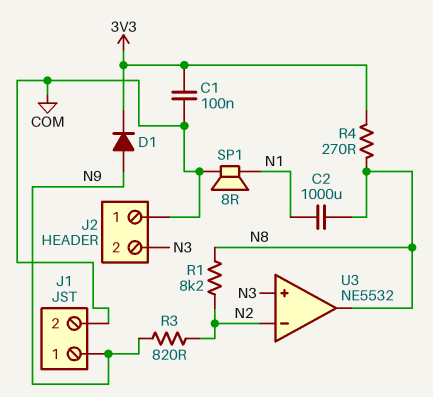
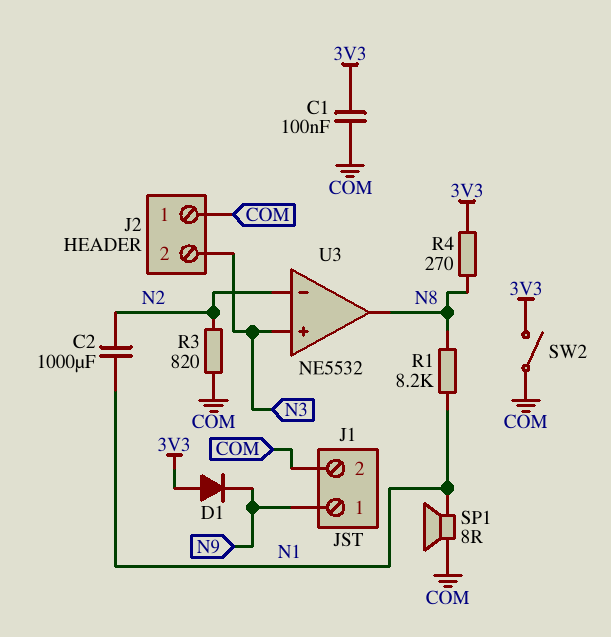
C2: 1000uF (N1, N8) -> 1000uF (N1, N2)
D1: diode (A N9, K 3V3) -> diode (A 3V3, K N9)
R1: 8.2k (N2, N8) -> 8.2k (N1, N8)
R3: 820 (N2, N9) -> 820 (COM, N2)
SW2: none -> switch (3V3, COM)

